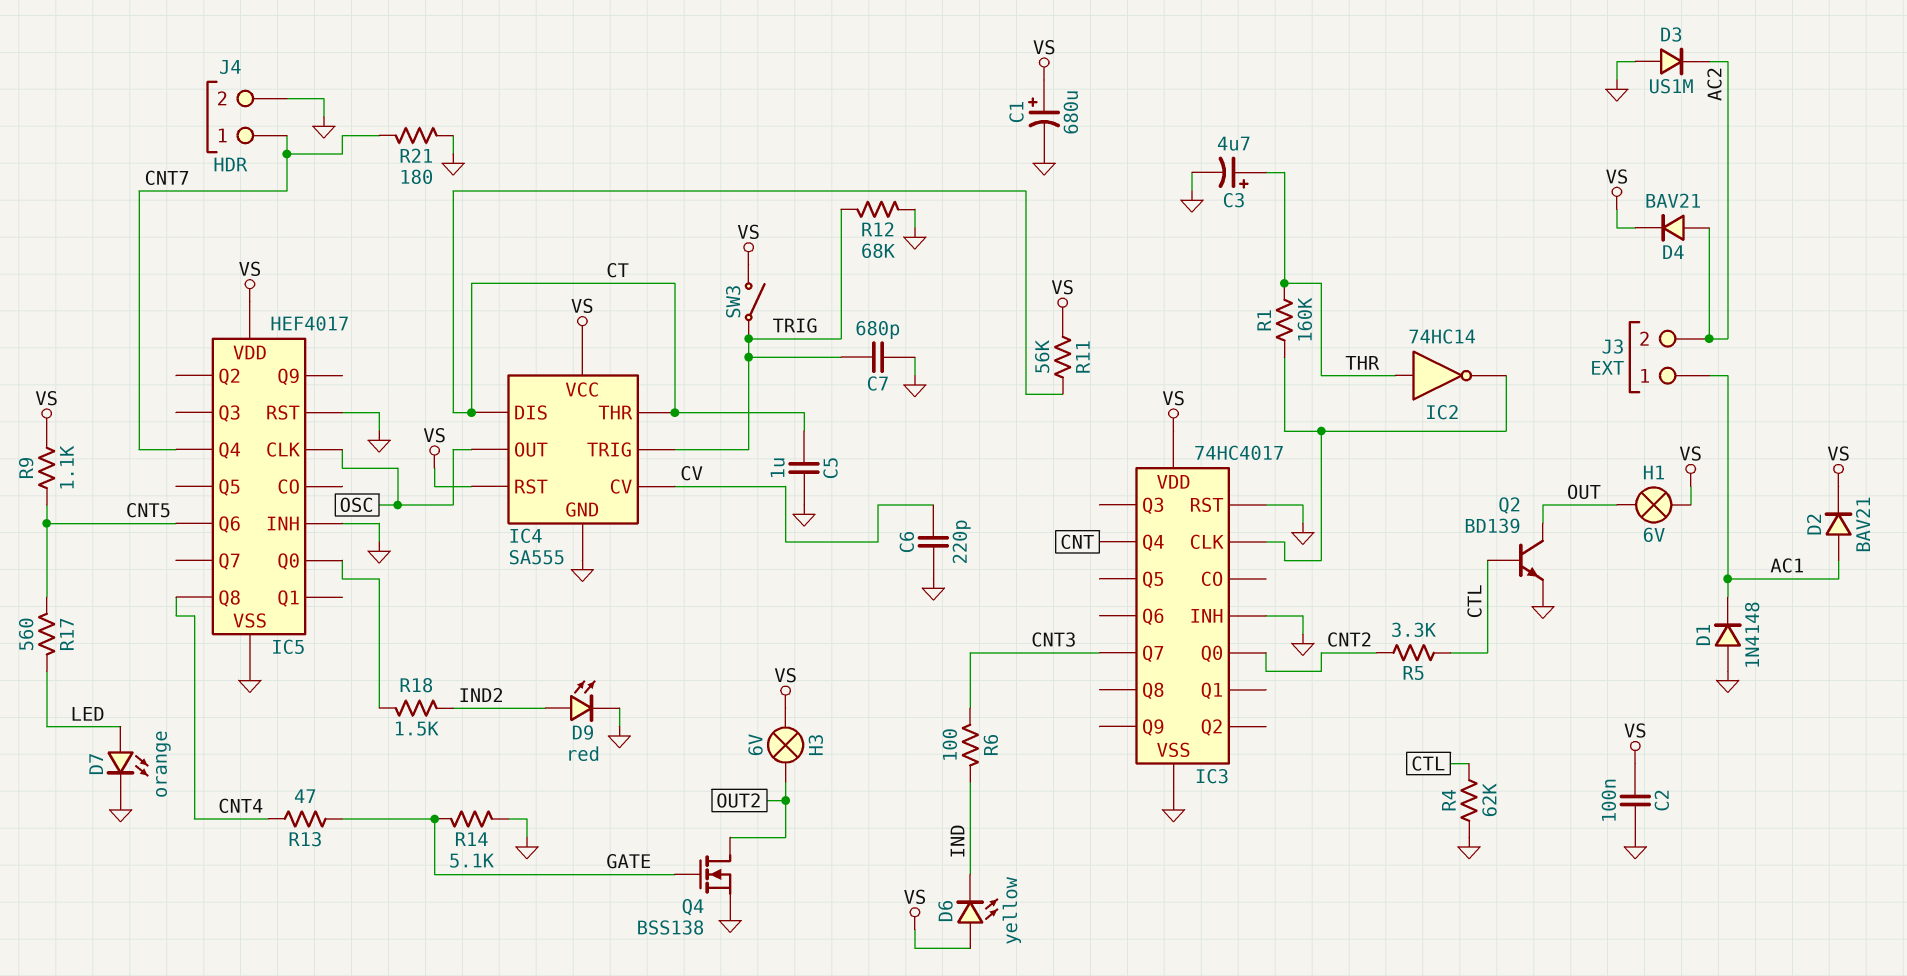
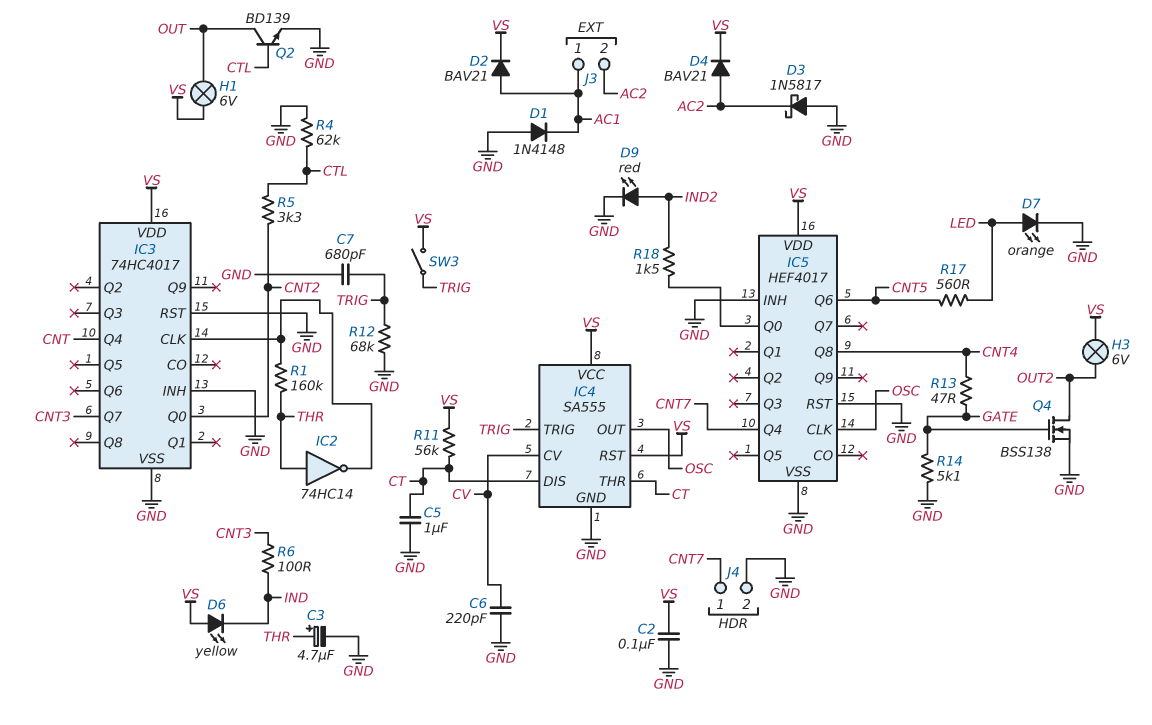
C1: 680uF (plus VS, minus GND) -> none
D3: diode US1M (A GND, K AC2) -> schottky 1N5817 (A GND, K AC2)
R9: 1.1k (CNT5, VS) -> none
R21: 180 (CNT7, GND) -> none

